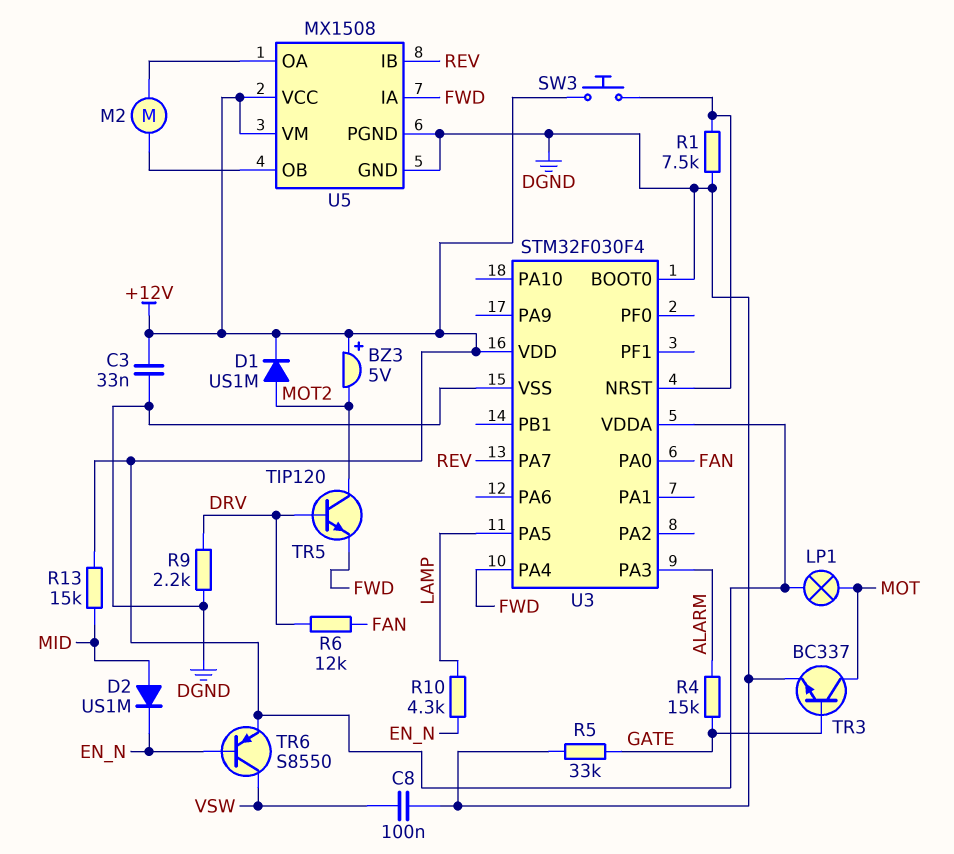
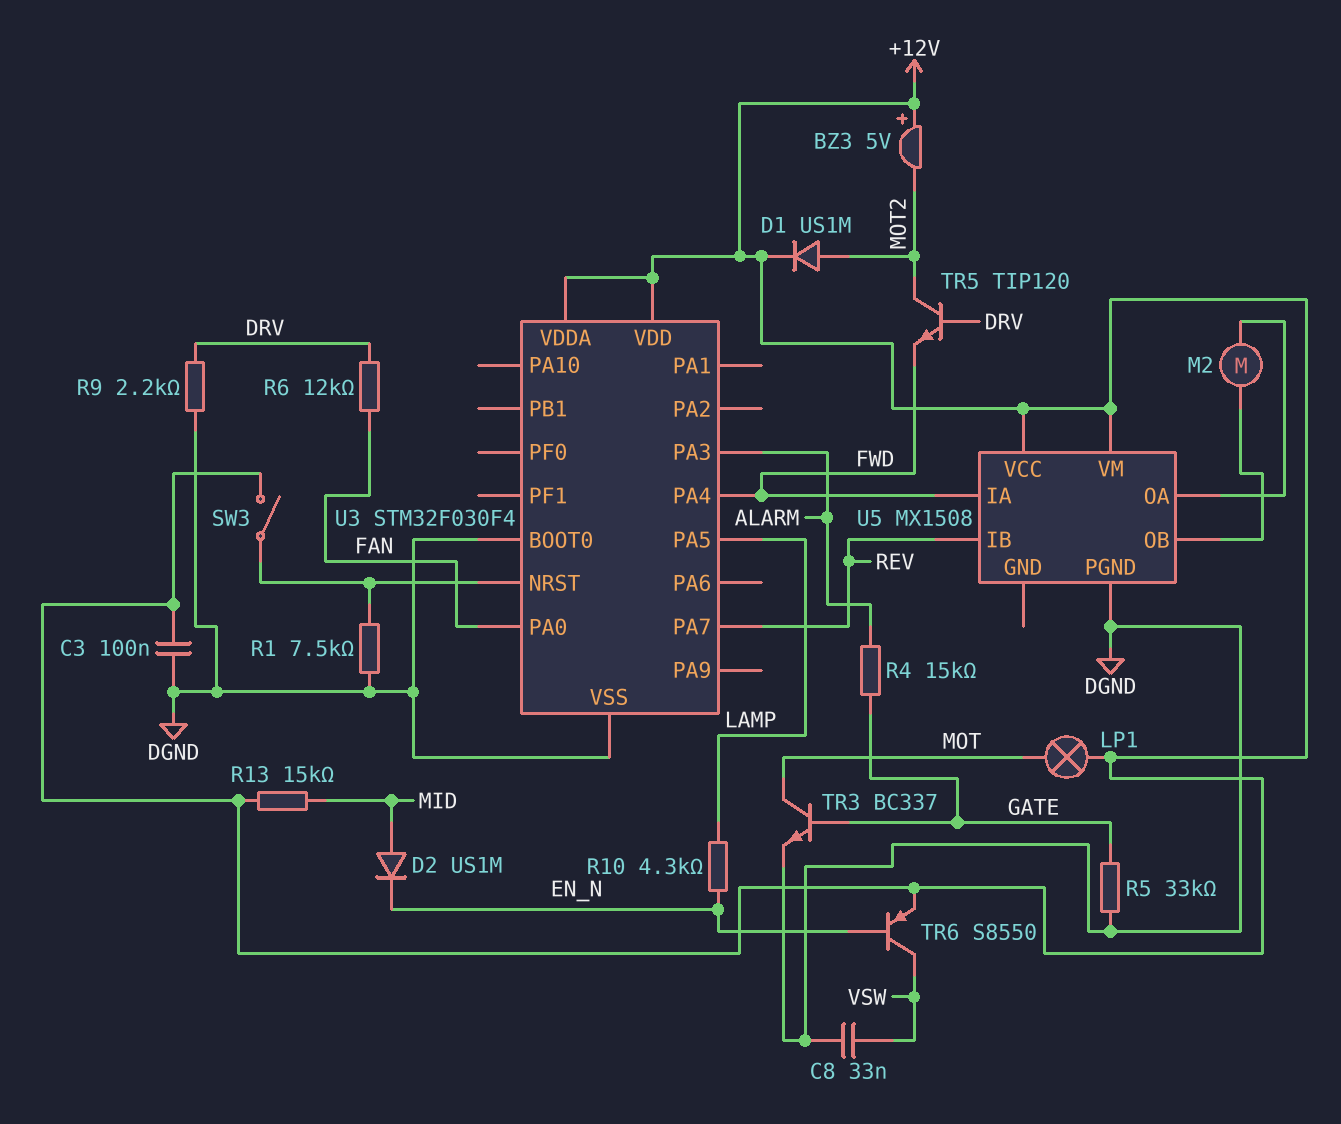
C3: 33nF (+12V, DGND) -> 100nF (+12V, DGND)
C8: 100nF (DGND, VSW) -> 33nF (DGND, VSW)
SW3: button (+12V, U3/NRST) -> switch (+12V, U3/NRST)
U5 pin GND: DGND -> none

